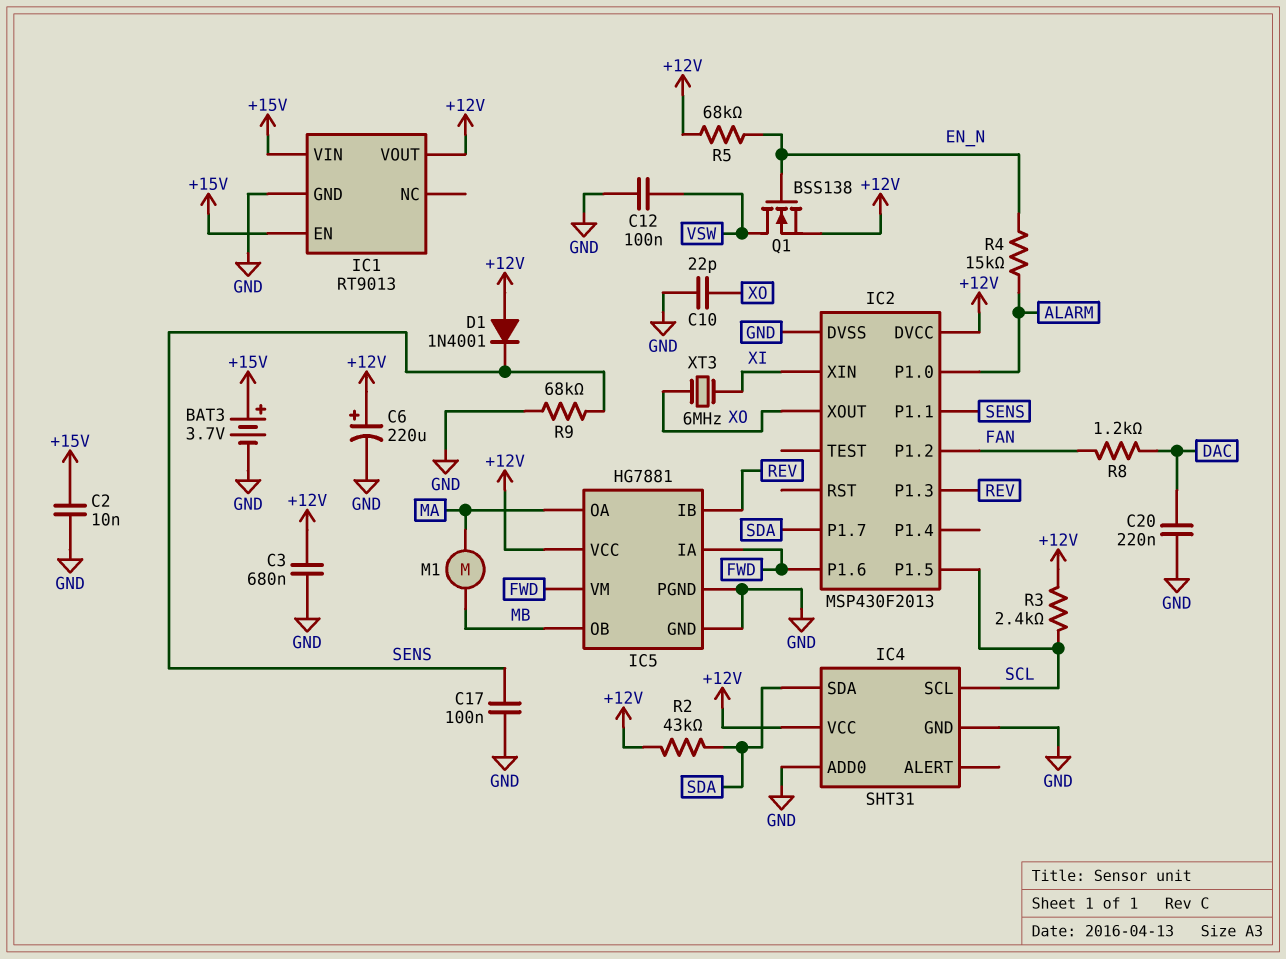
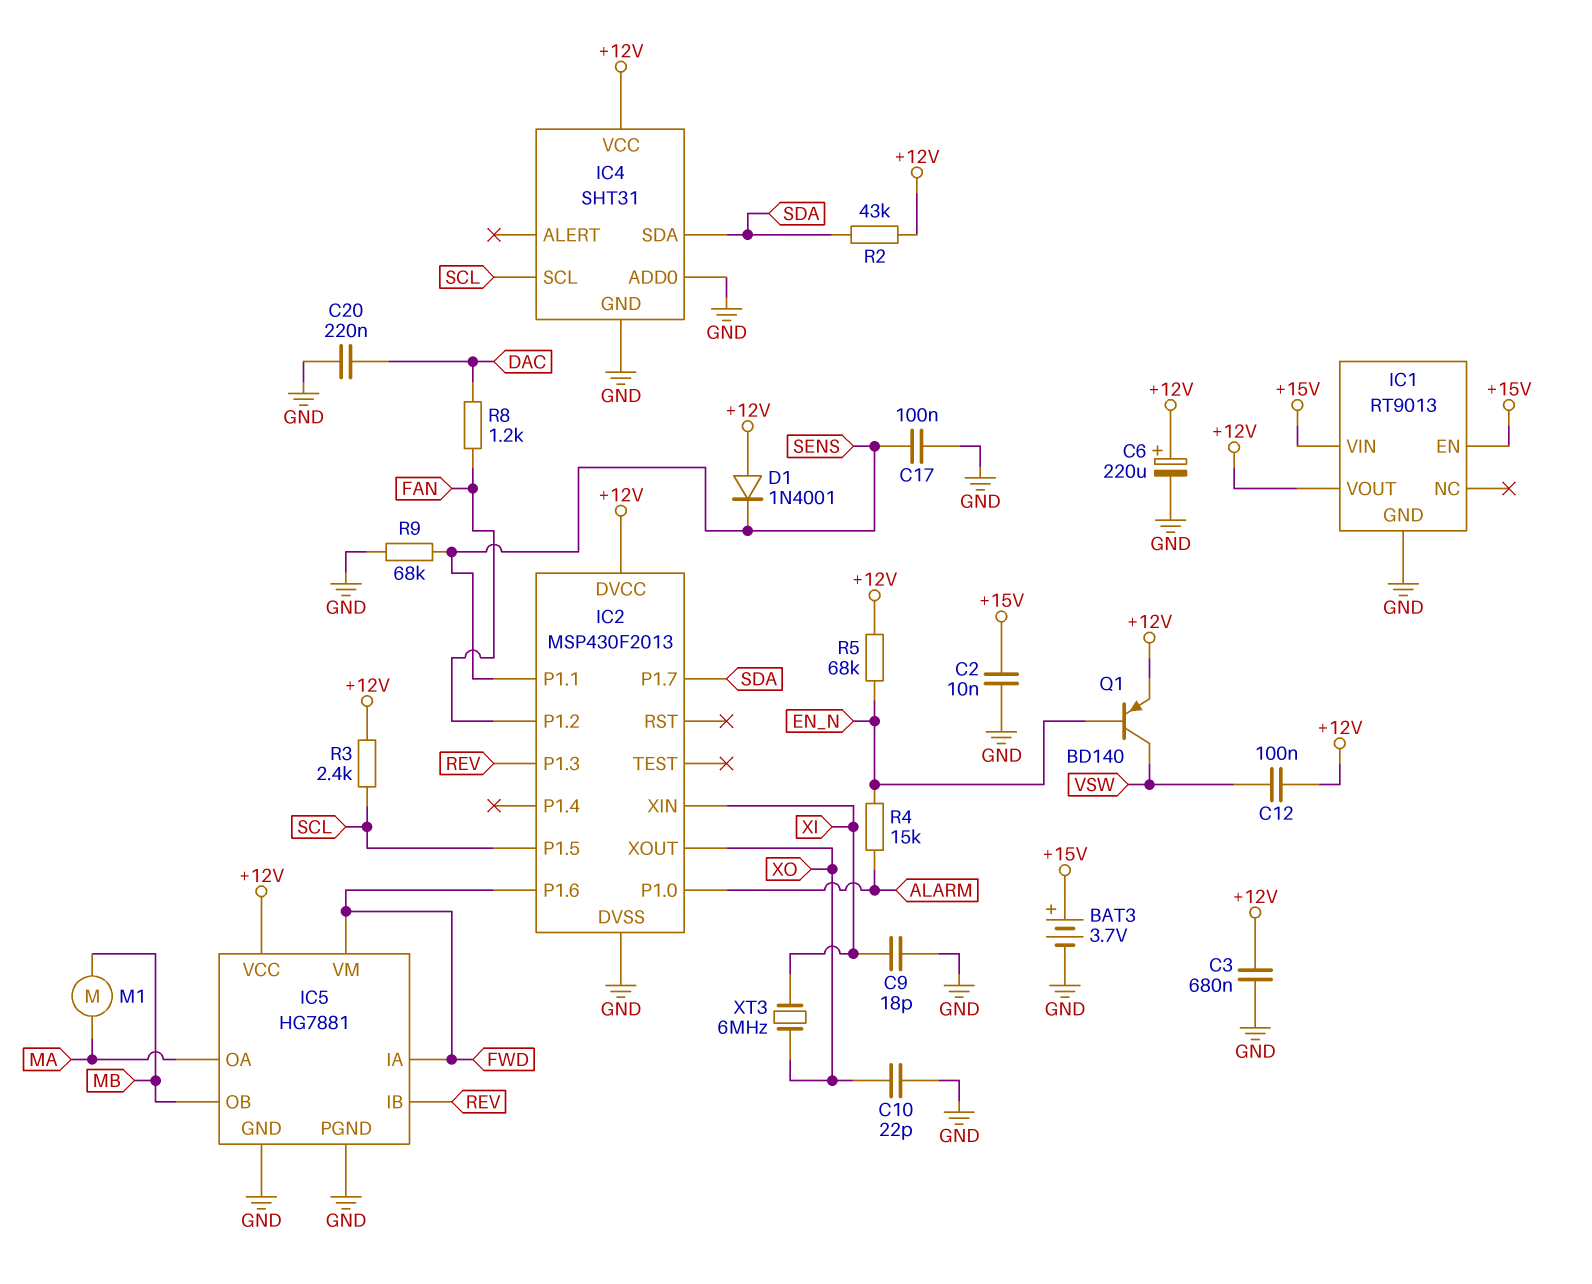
C9: none -> 18pF (GND, XI)
C12: 100nF (GND, VSW) -> 100nF (+12V, VSW)
Q1: NMOS BSS138 (G EN_N, D VSW, S +12V) -> PNP BD140 (B EN_N, C VSW, E +12V)

